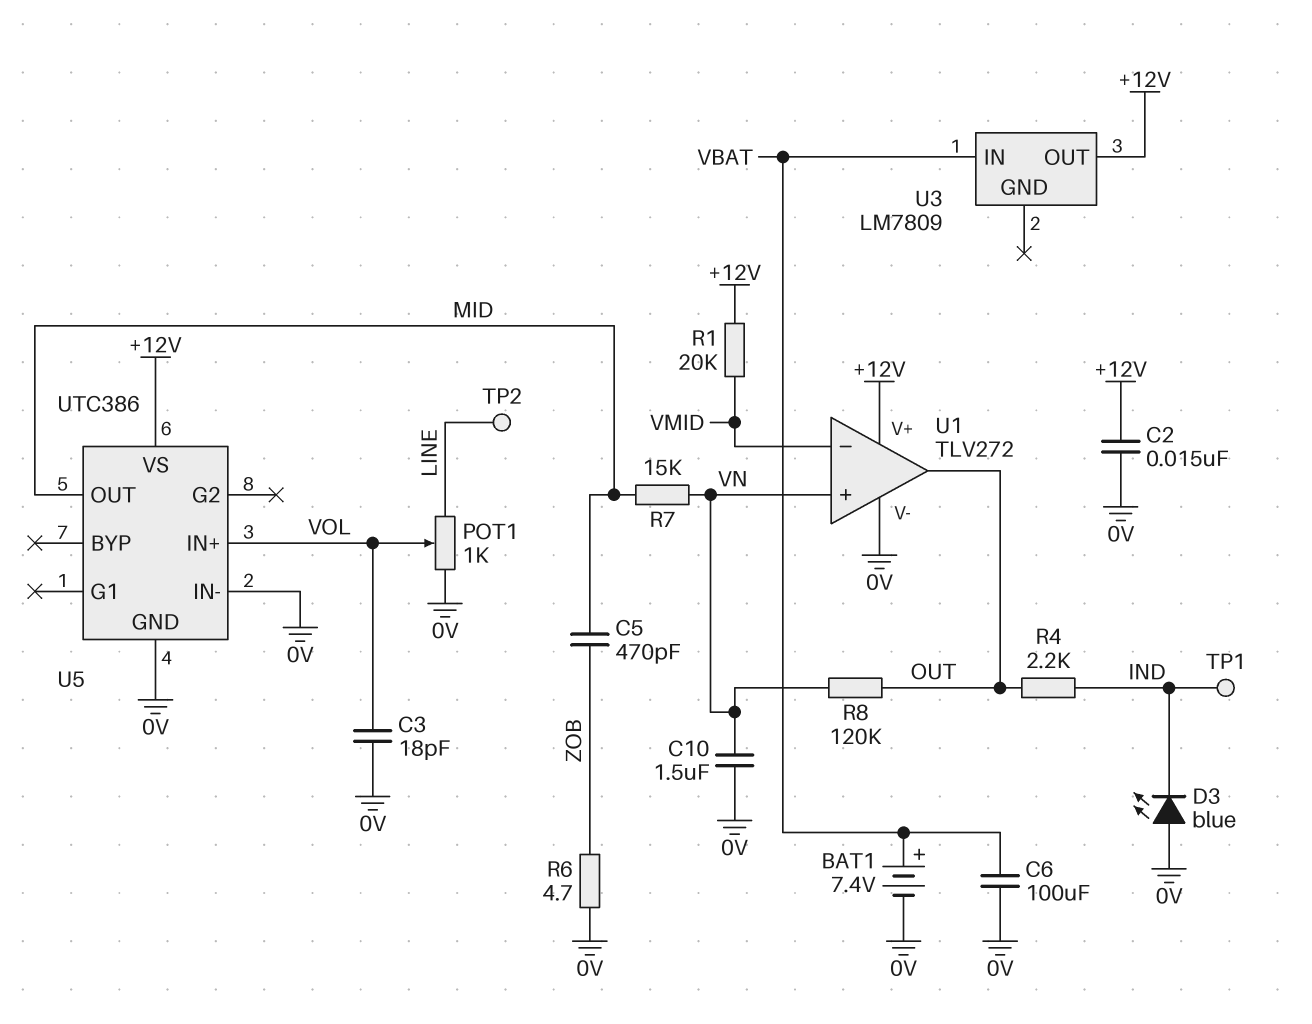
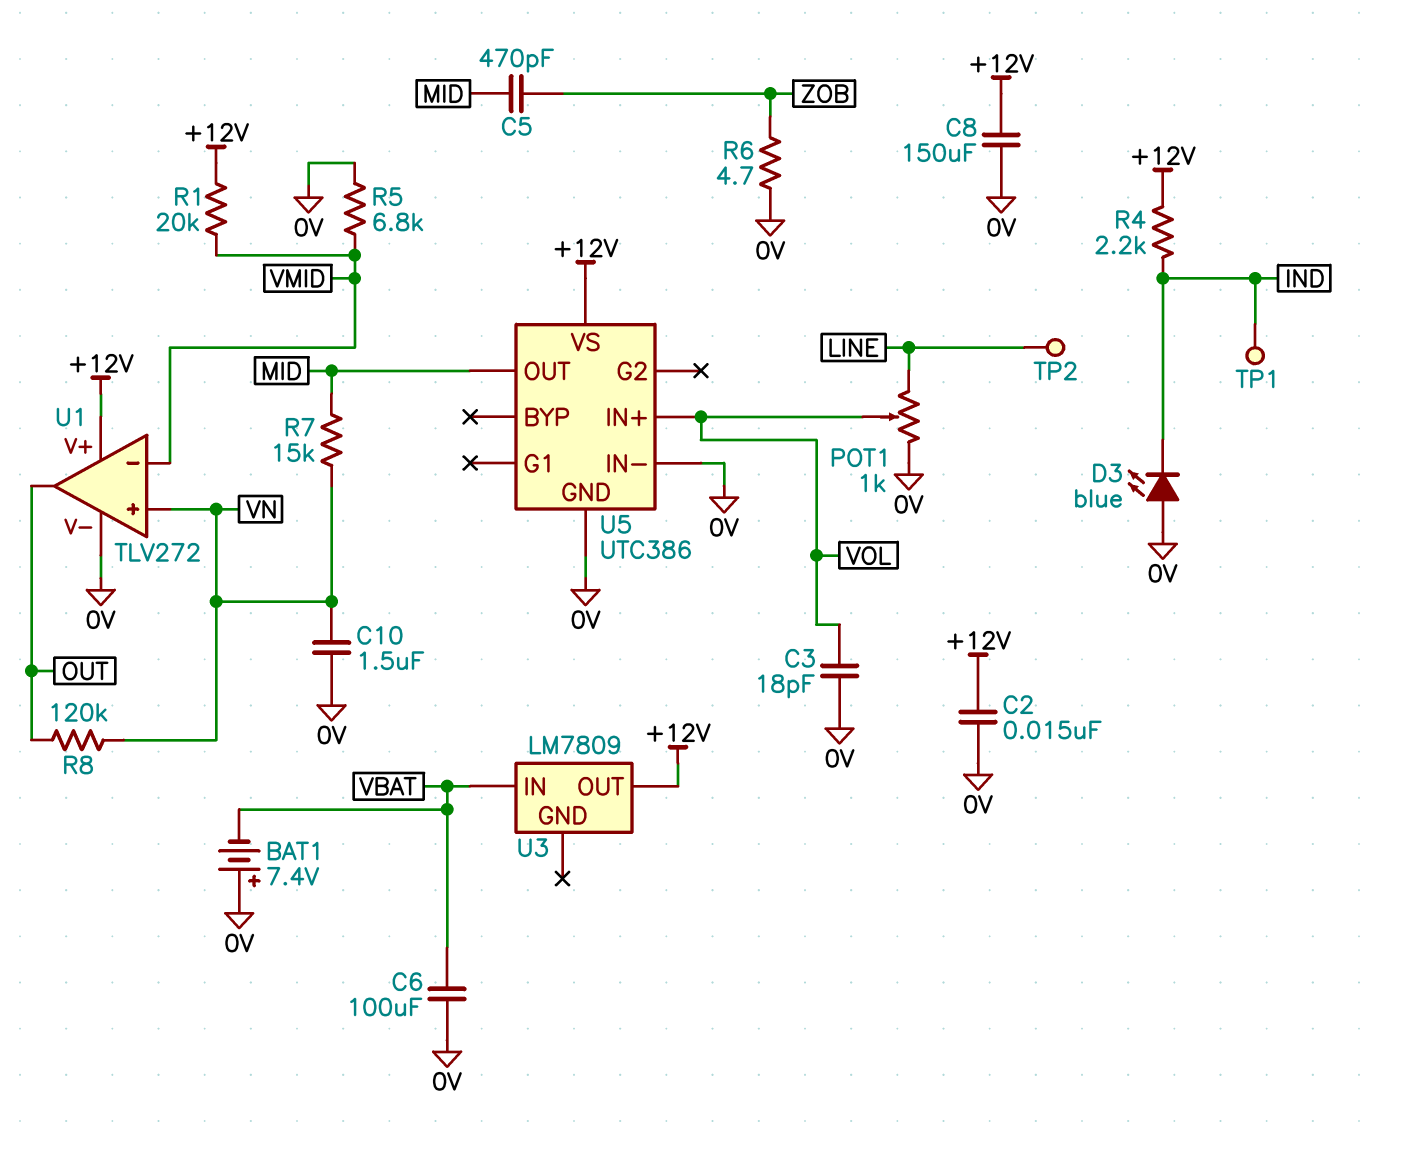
BAT1: 7.4V (plus VBAT, minus 0V) -> 7.4V (plus 0V, minus VBAT)
C8: none -> 150uF (+12V, 0V)
R4: 2.2k (IND, OUT) -> 2.2k (+12V, IND)
R5: none -> 6.8k (0V, VMID)

